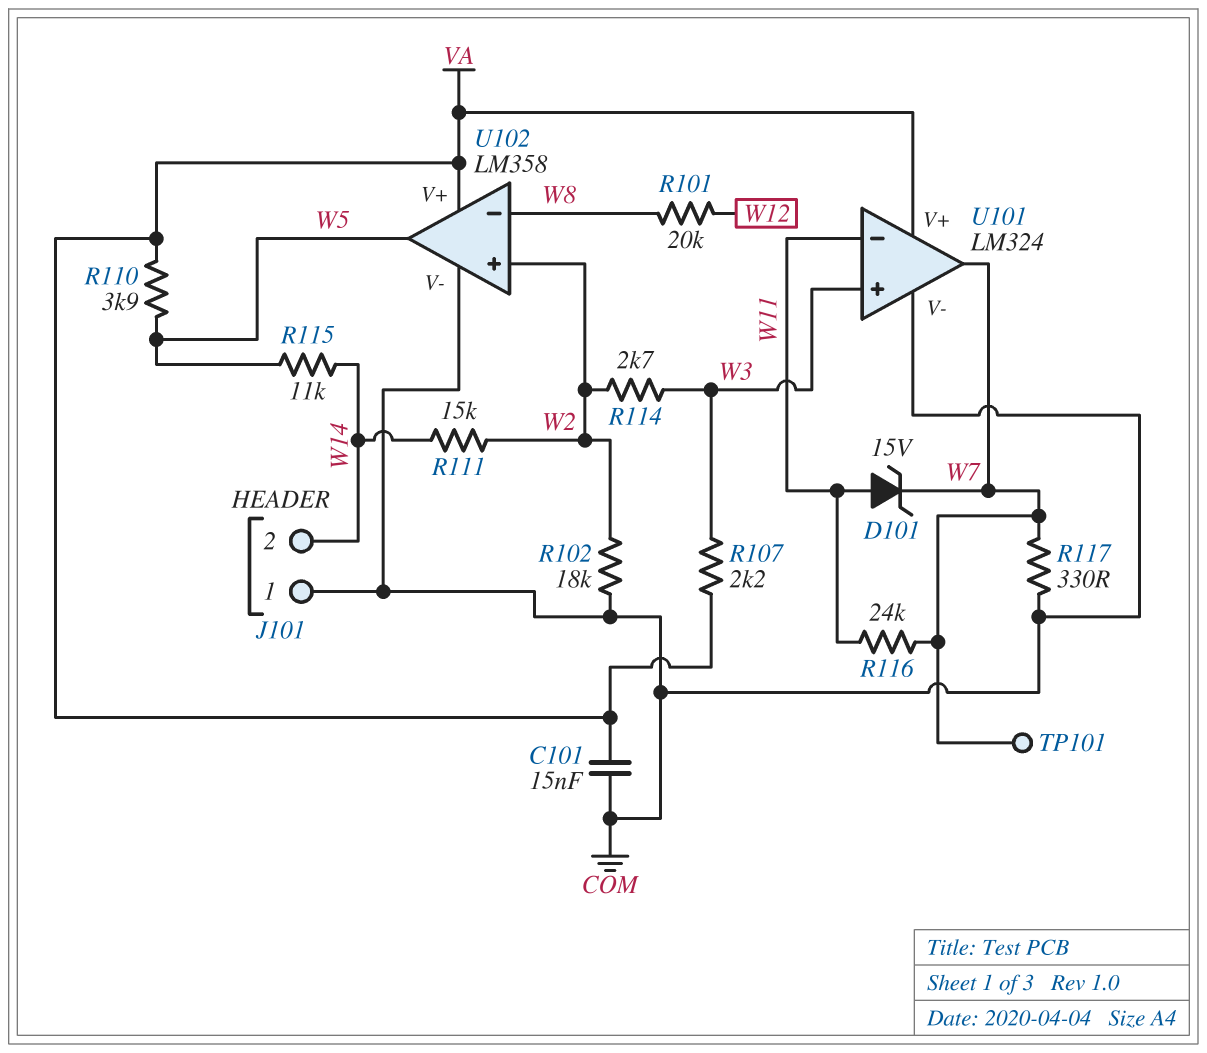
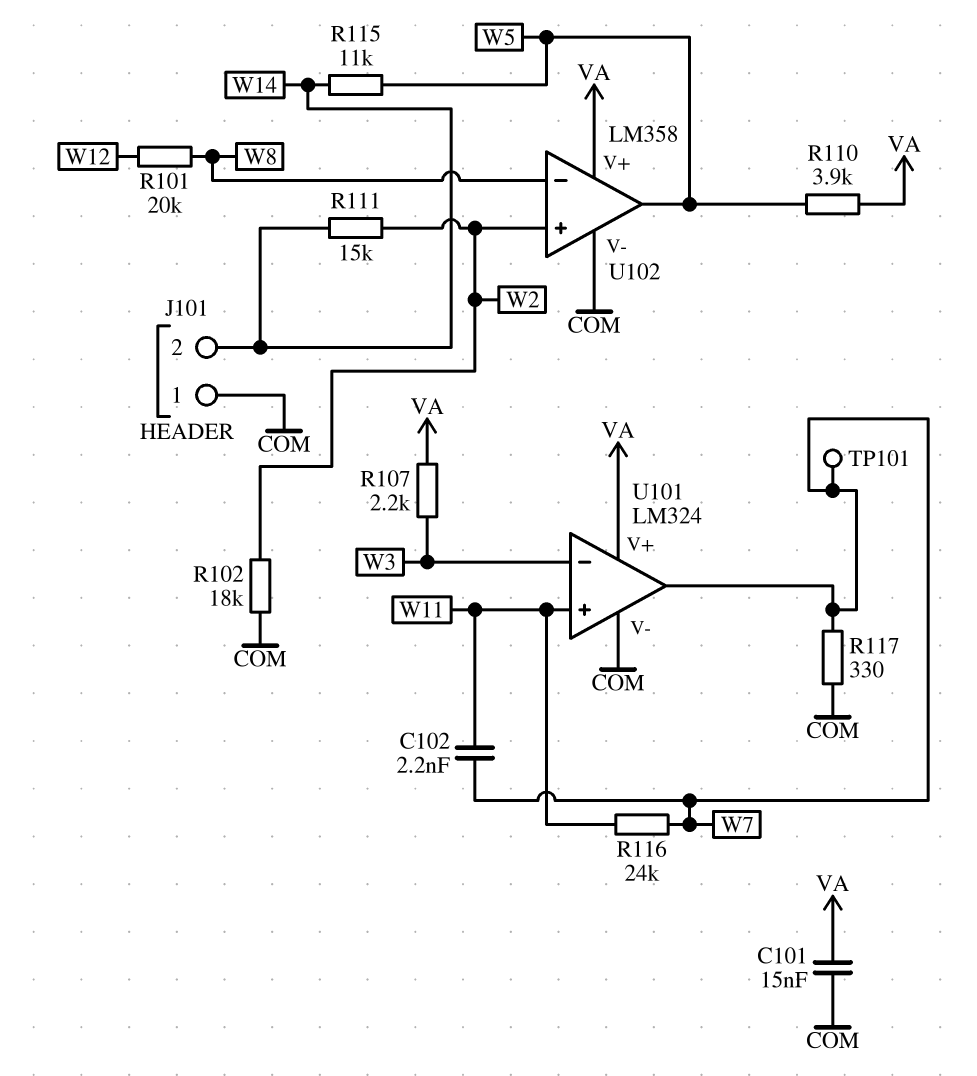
C102: none -> 2.2nF (W7, W11)
D101: zener 15V (A W11, K W7) -> none
R114: 2.7k (W2, W3) -> none
U101 pin in+: W3 -> W11
U101 pin in-: W11 -> W3

